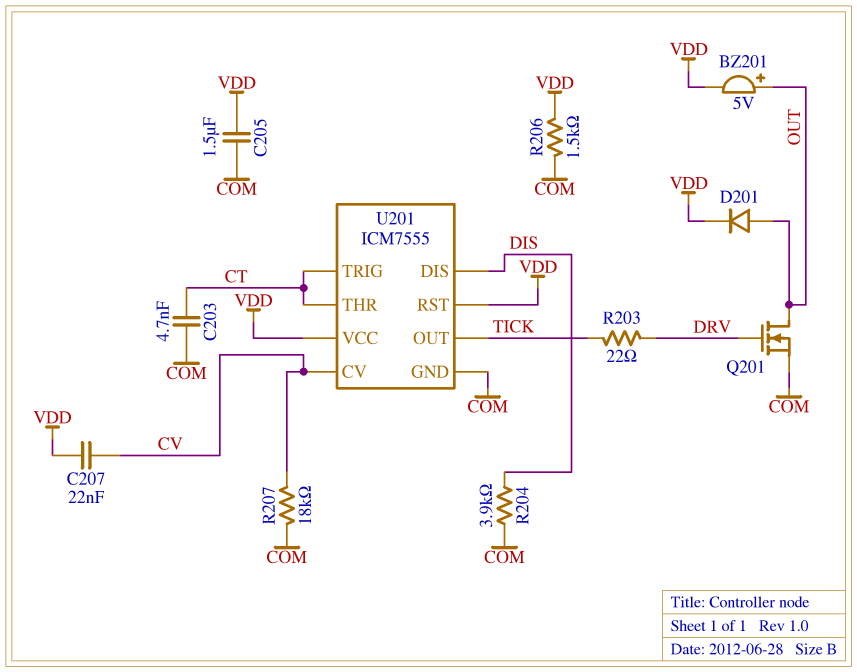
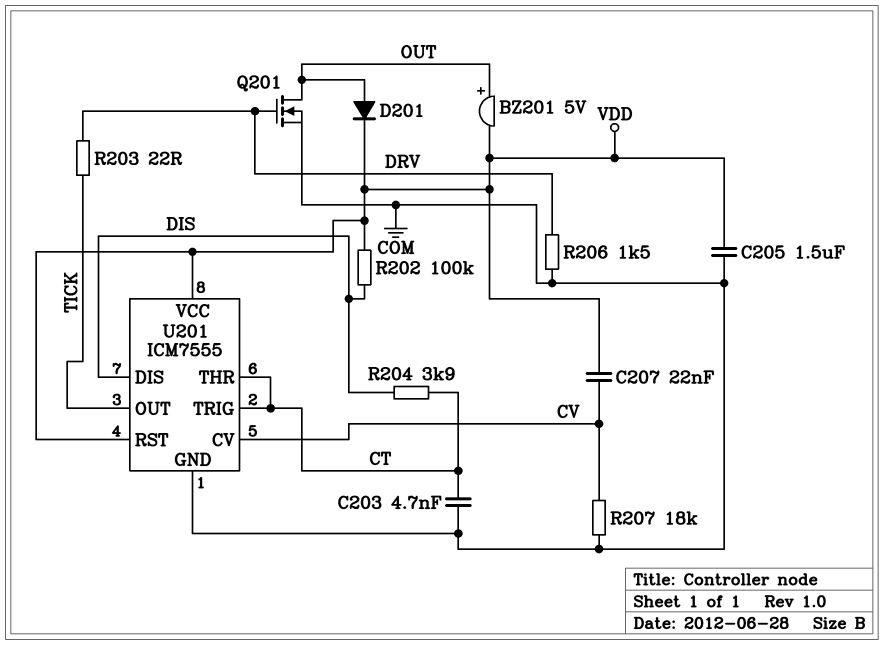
R202: none -> 100k (DIS, VDD)
R204: 3.9k (COM, DIS) -> 3.9k (CT, DIS)
R206: 1.5k (COM, VDD) -> 1.5k (COM, DRV)

